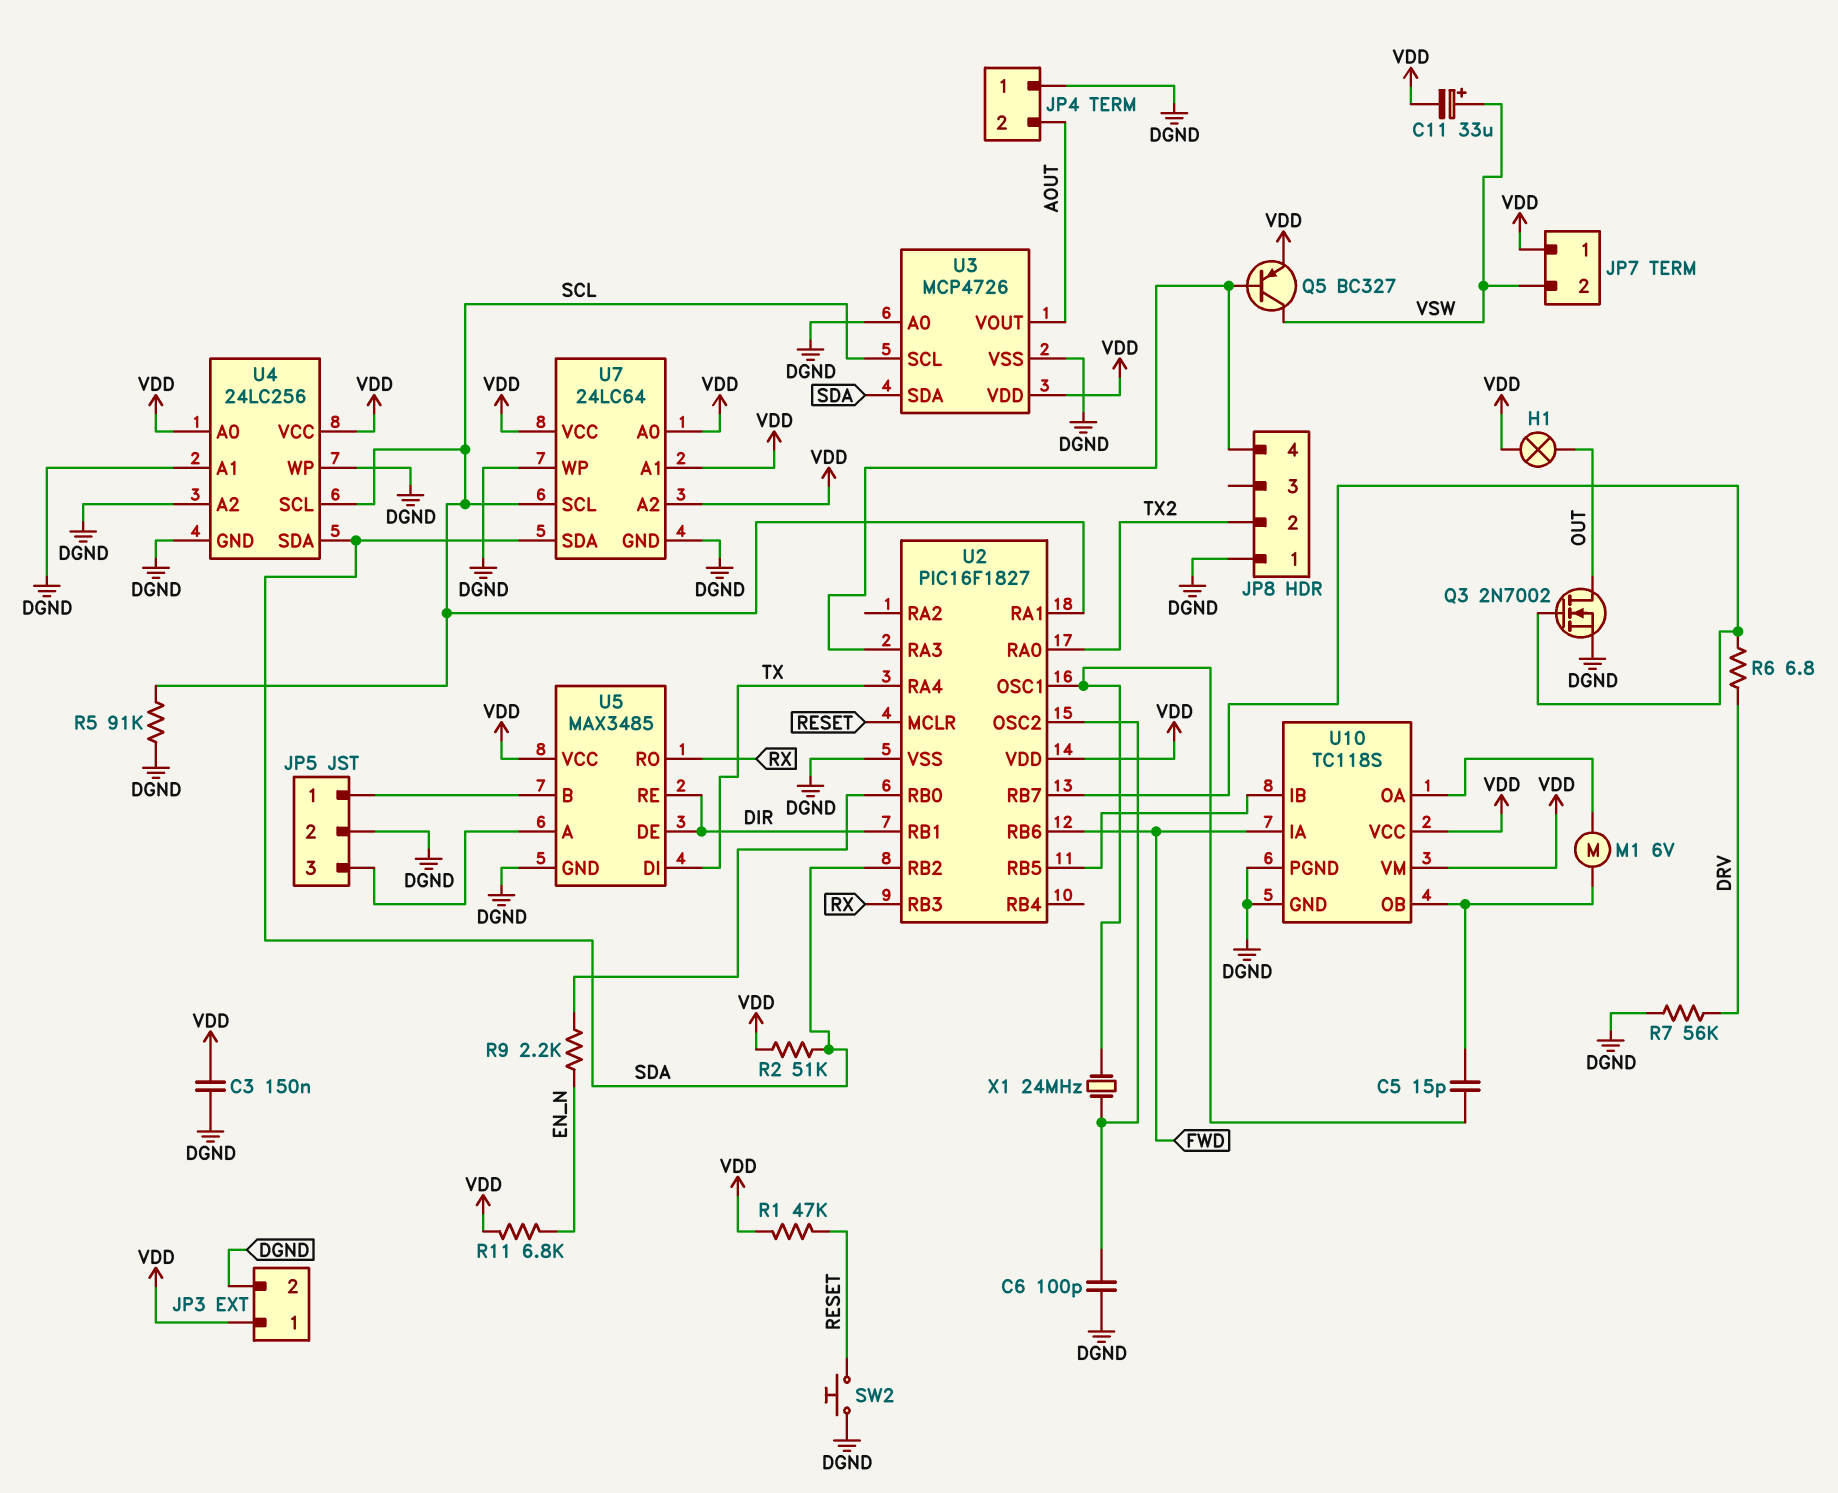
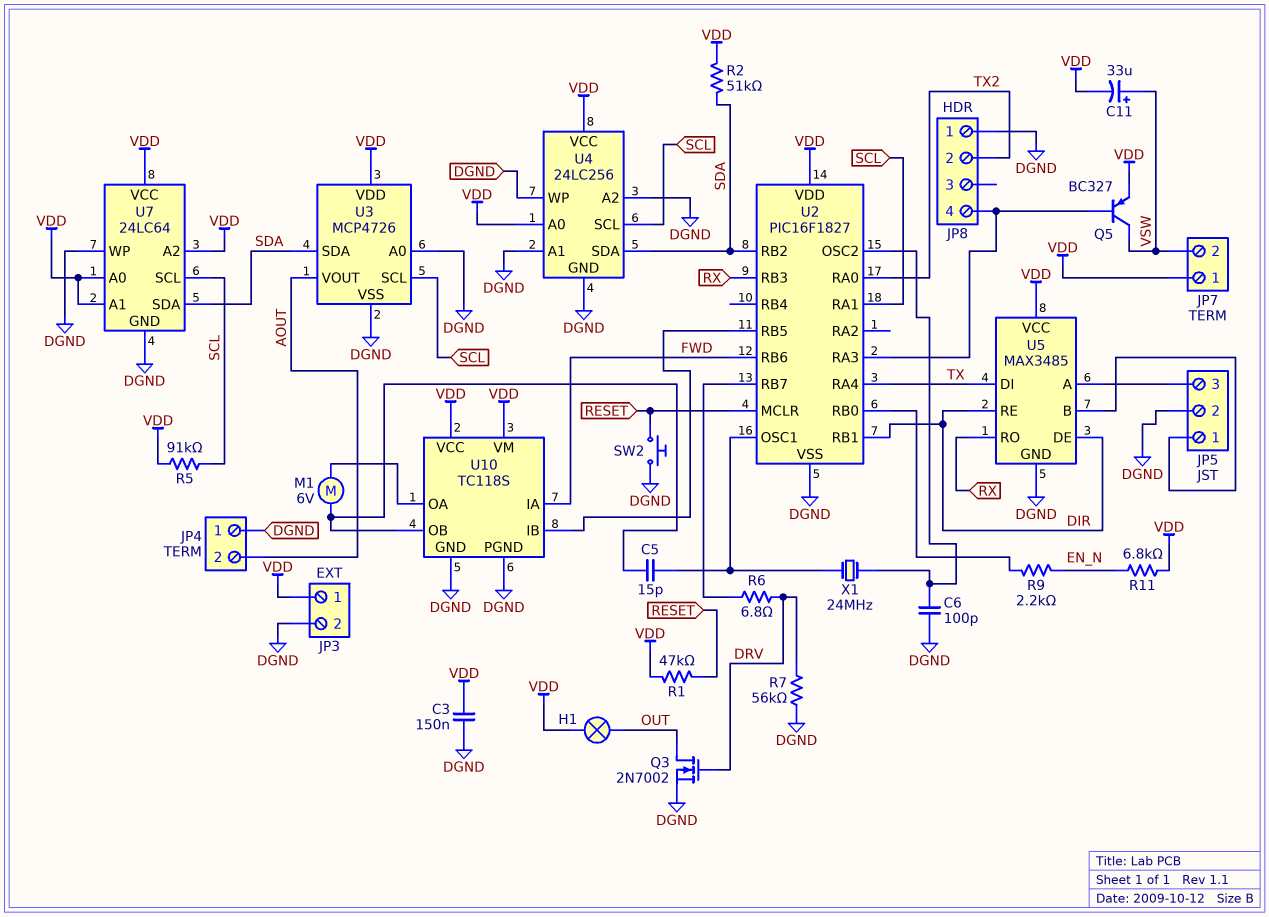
Q3: NMOS 2N7002 (G U2/RB7, D OUT, S DGND) -> NMOS 2N7002 (G DRV, D OUT, S DGND)
R5: 91k (DGND, SCL) -> 91k (SCL, VDD)

